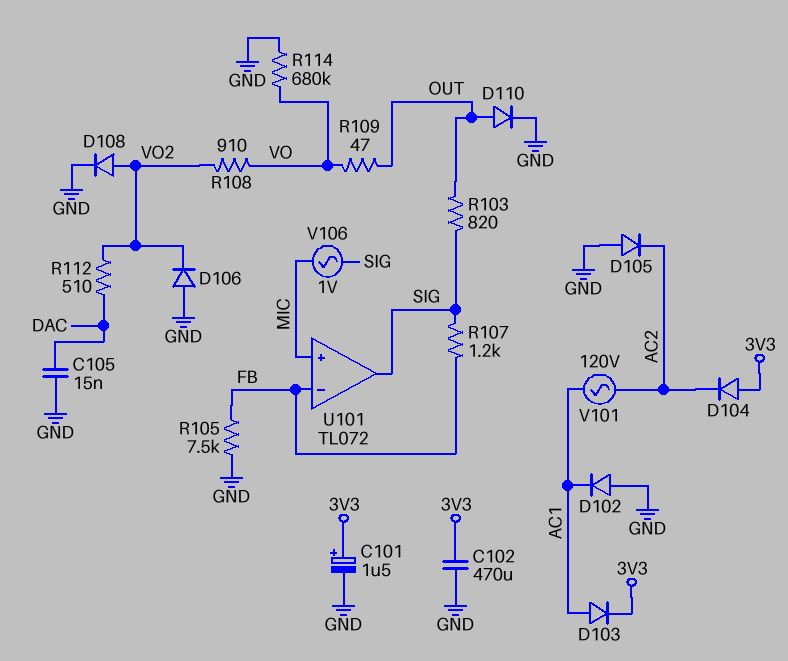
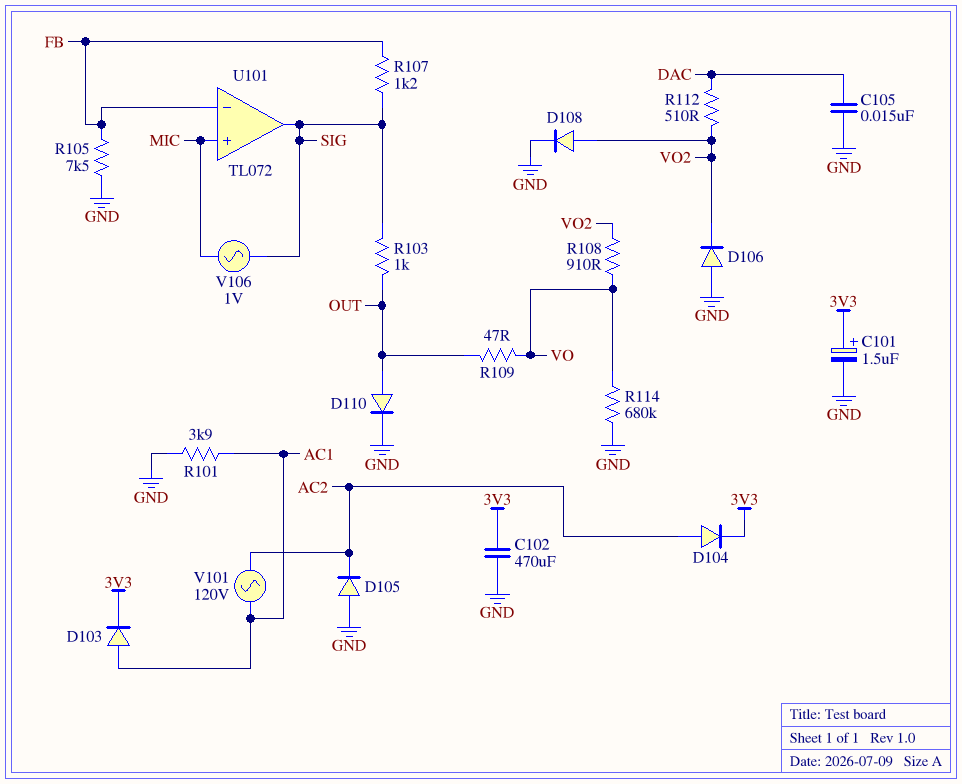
D102: diode (A GND, K AC1) -> none
D104: diode (A 3V3, K AC2) -> diode (A AC2, K 3V3)
R101: none -> 3.9k (AC1, GND)
R103: 820 (OUT, SIG) -> 1k (OUT, SIG)

